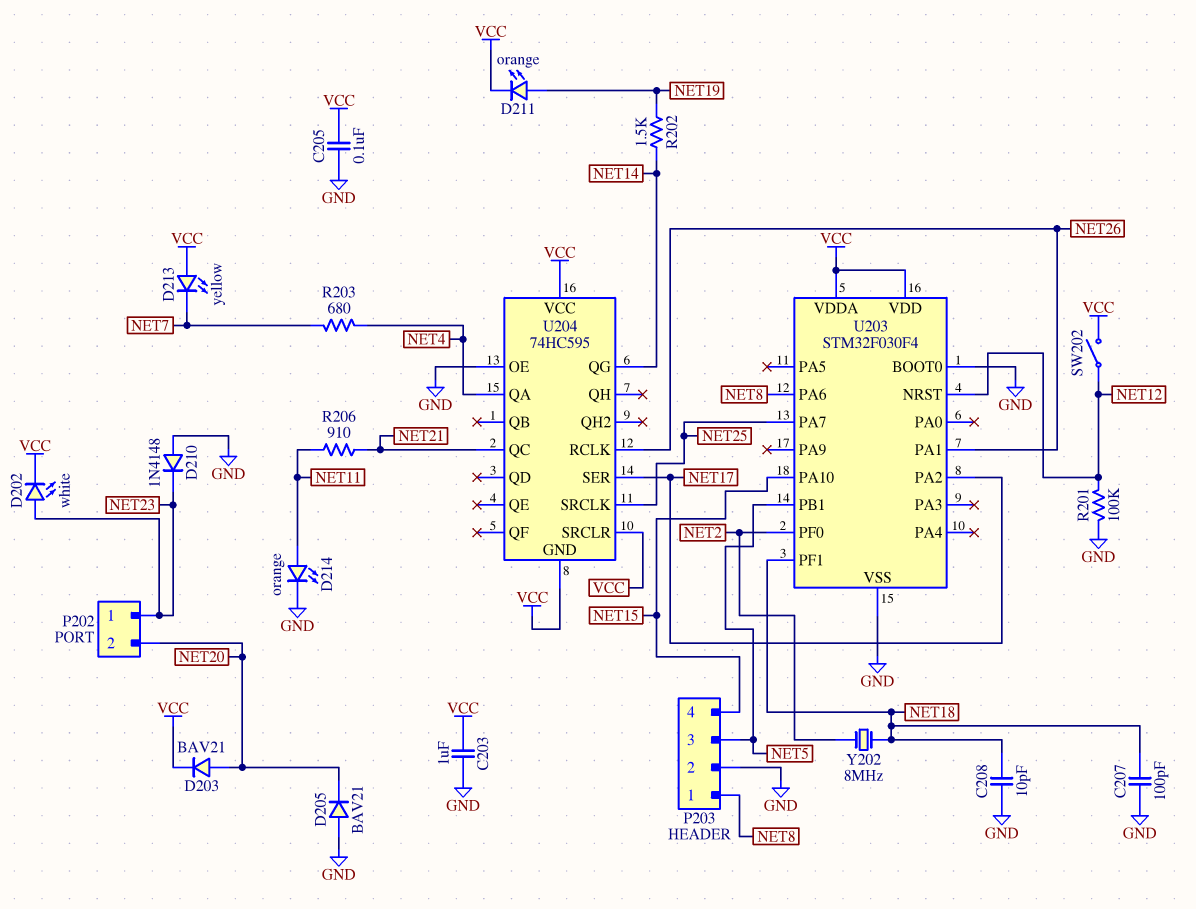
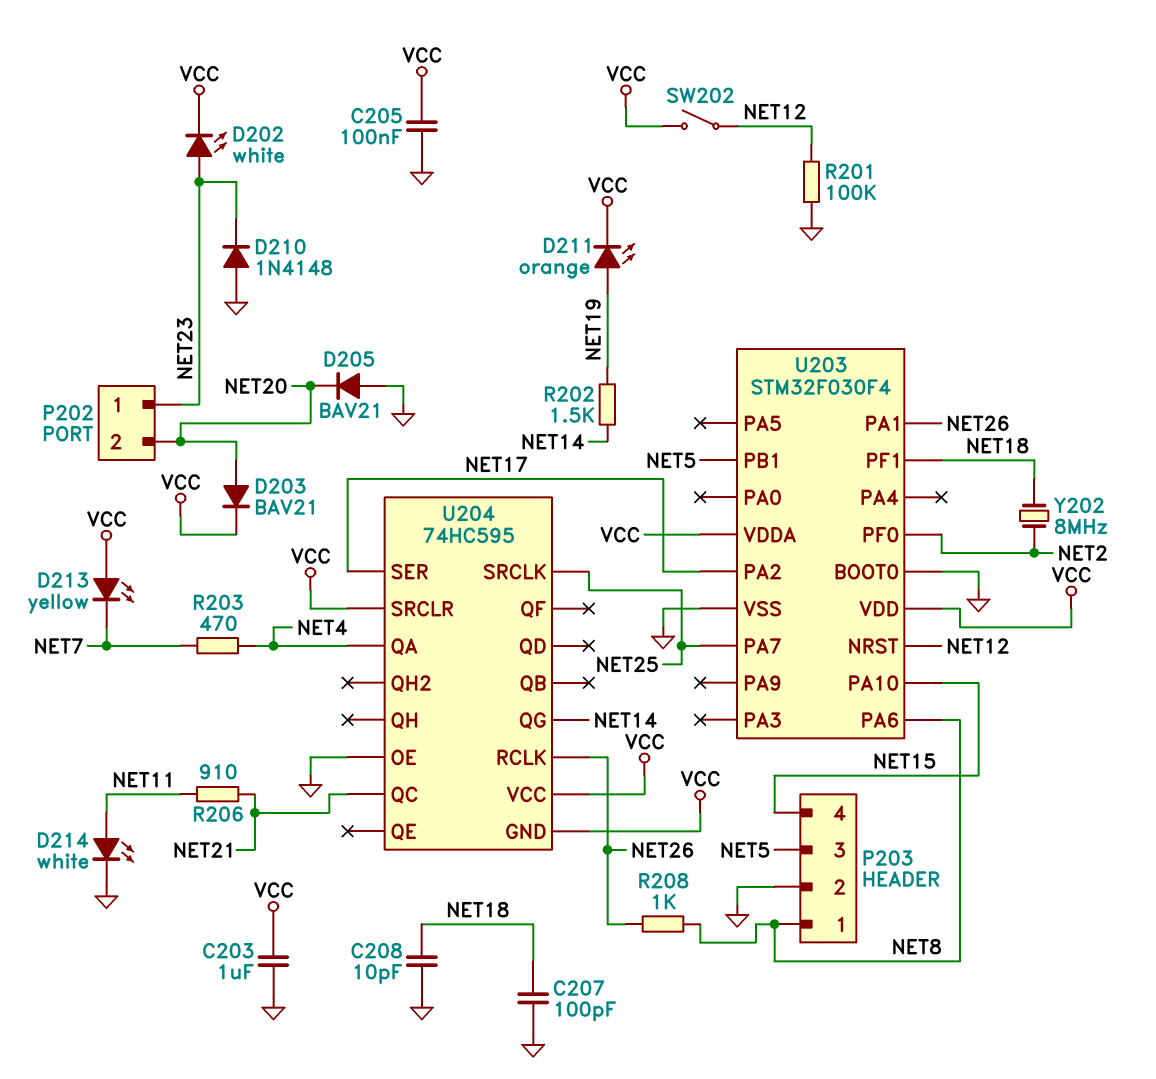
D214: LED orange (A NET11, K GND) -> LED white (A NET11, K GND)
R203: 680 (NET4, NET7) -> 470 (NET4, NET7)
R208: none -> 1k (NET8, NET26)

